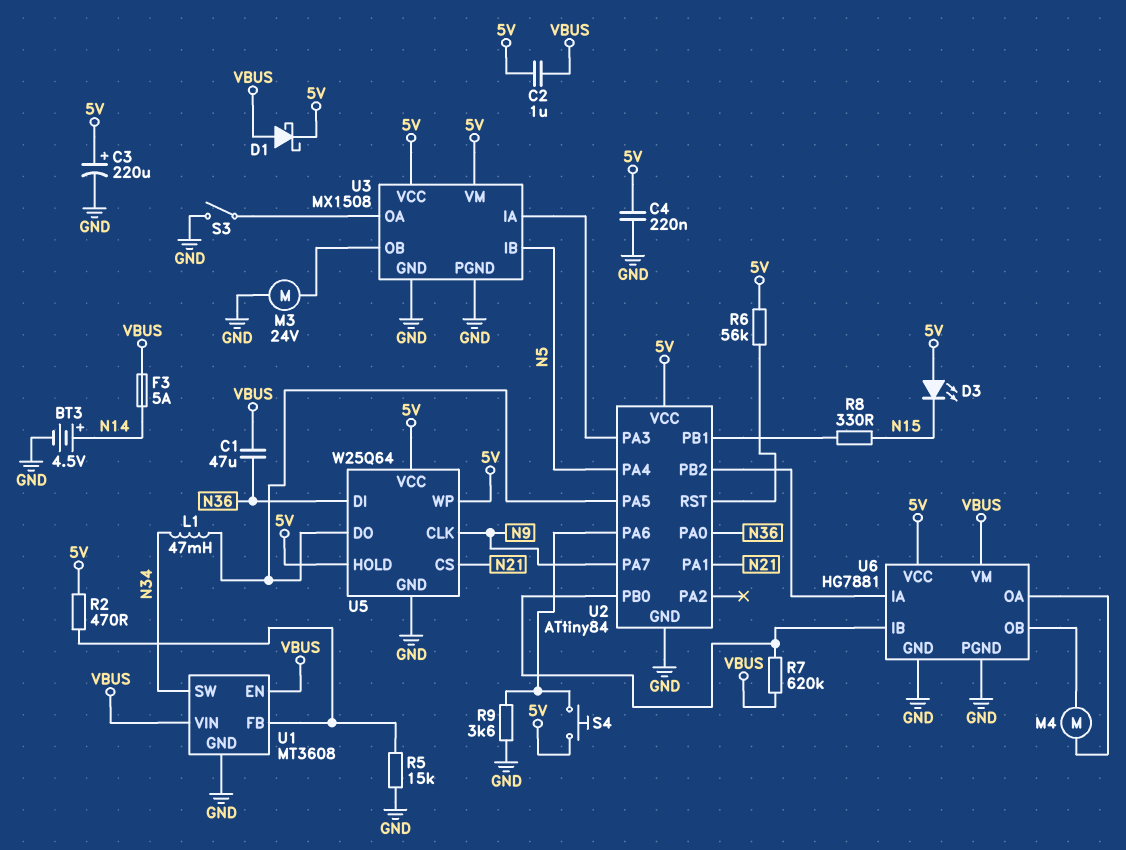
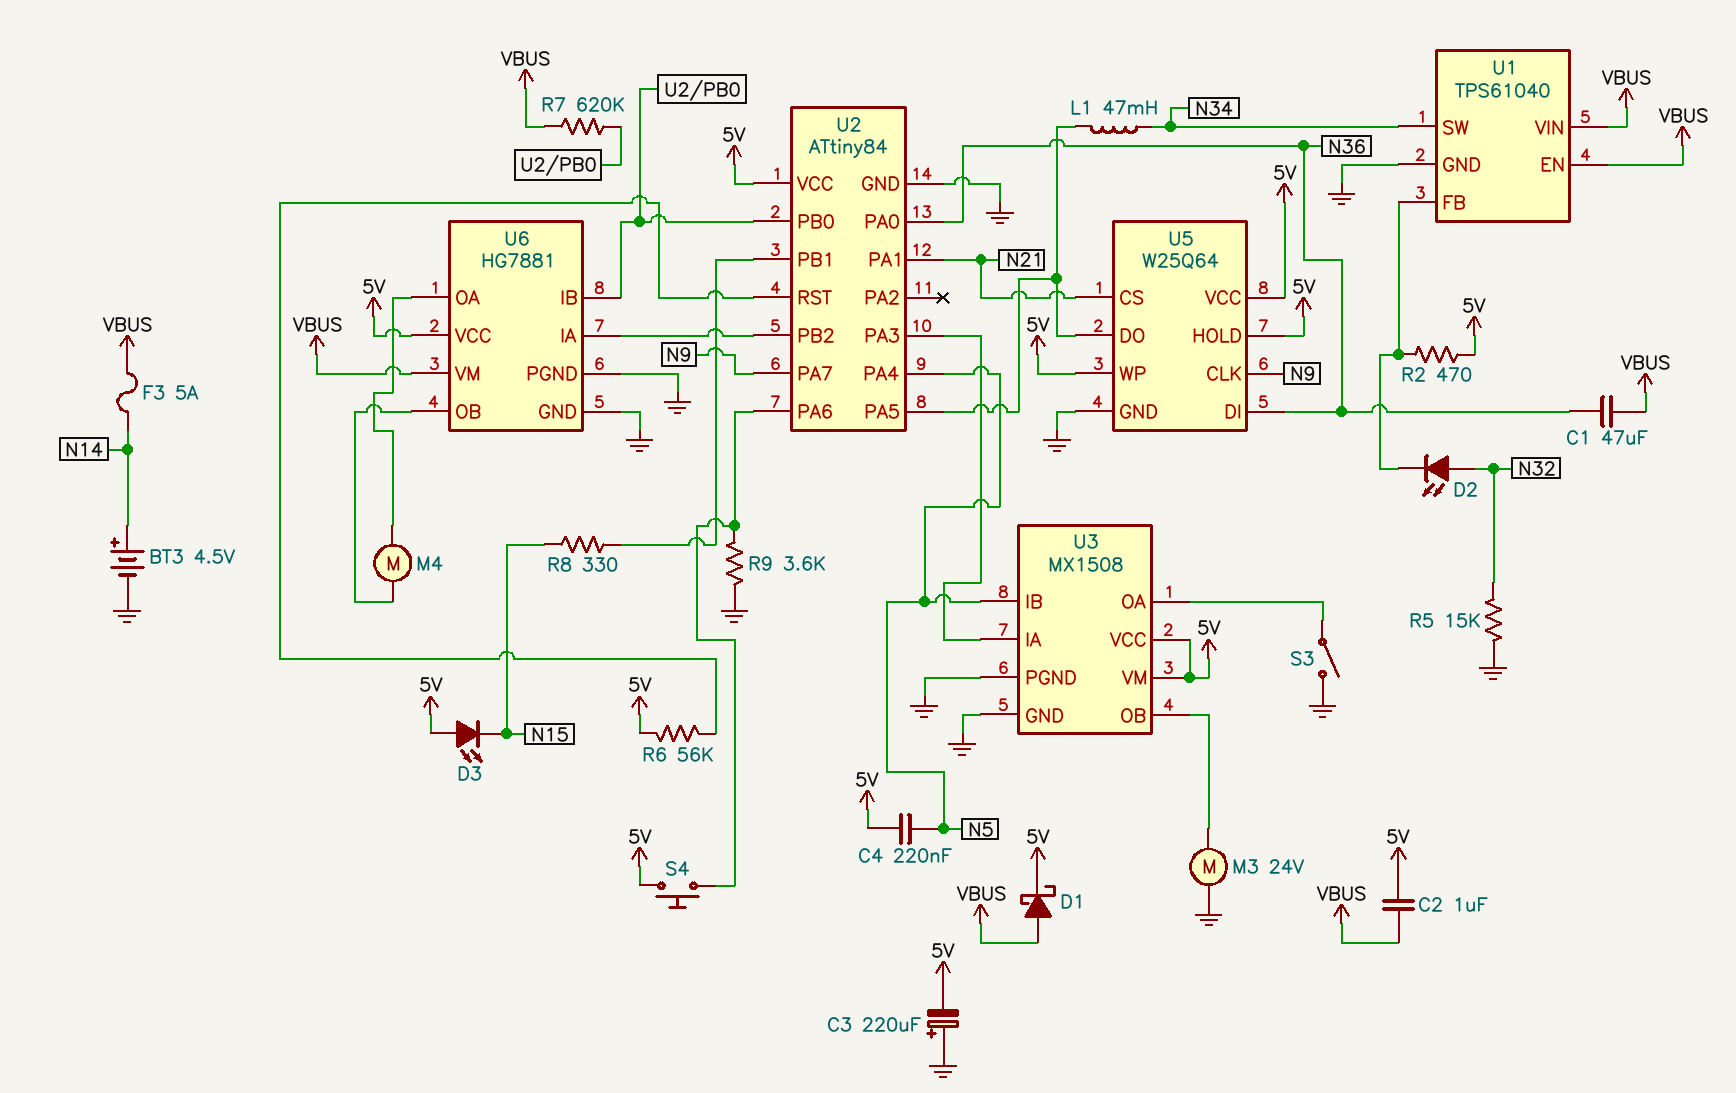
C3: 220uF (plus 5V, minus GND) -> 220uF (plus GND, minus 5V)
C4: 220nF (5V, GND) -> 220nF (5V, N5)
D2: none -> LED (A N32, K U1/FB)
R5: 15k (GND, U1/FB) -> 15k (GND, N32)
U1: MT3608 -> TPS61040

